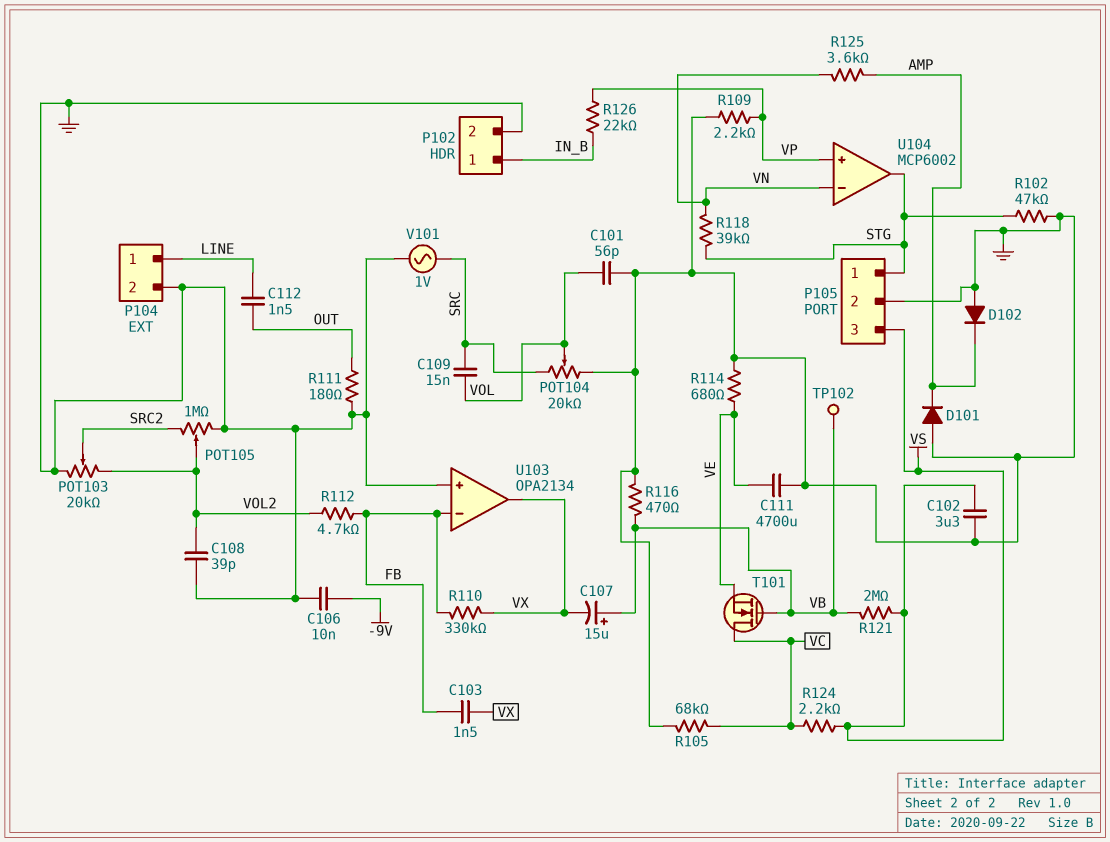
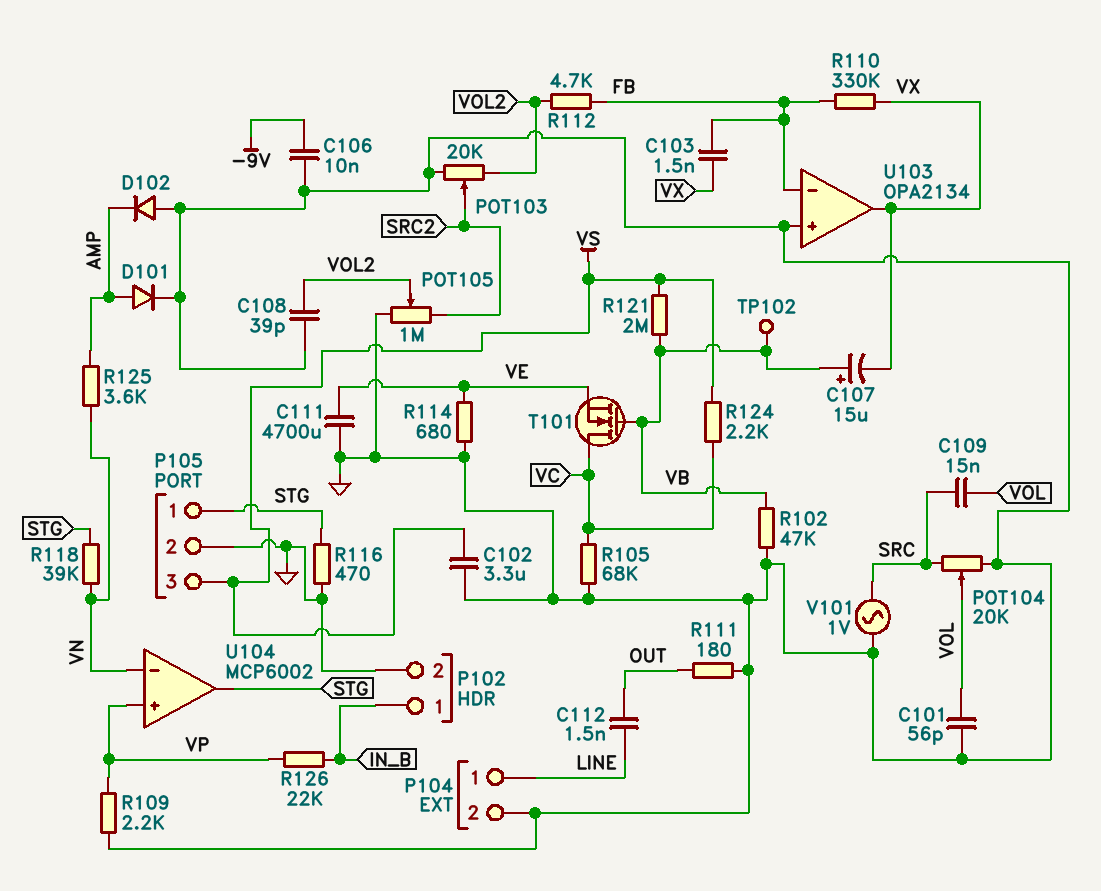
D101: diode (A GND, K AMP) -> diode (A AMP, K GND)
R102: 47k (GND, STG) -> 47k (GND, VB)
R116: 470 (GND, VB) -> 470 (GND, STG)

